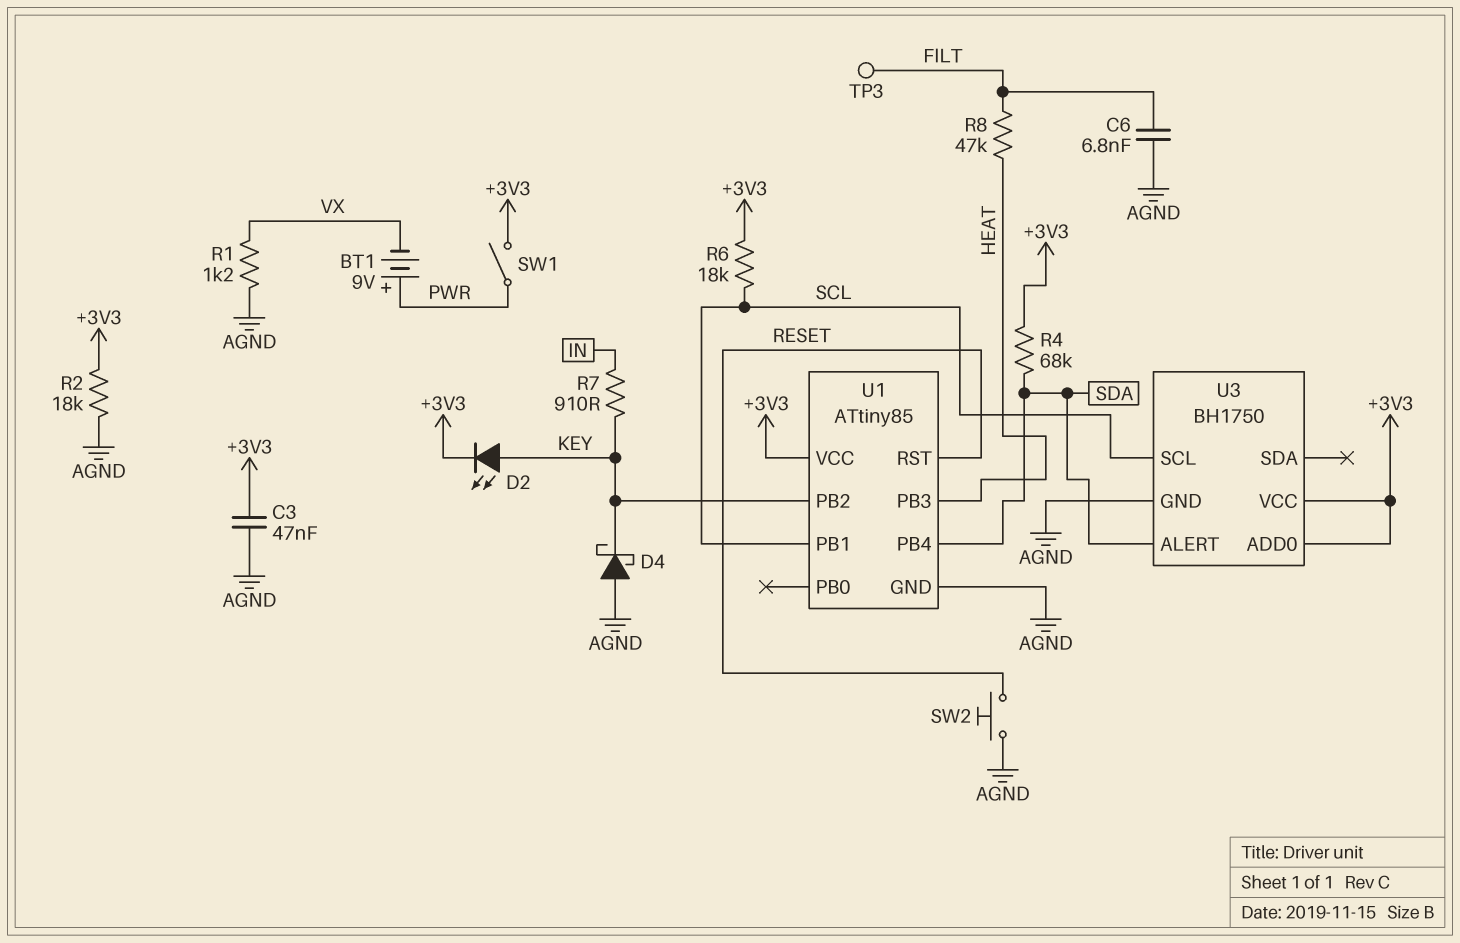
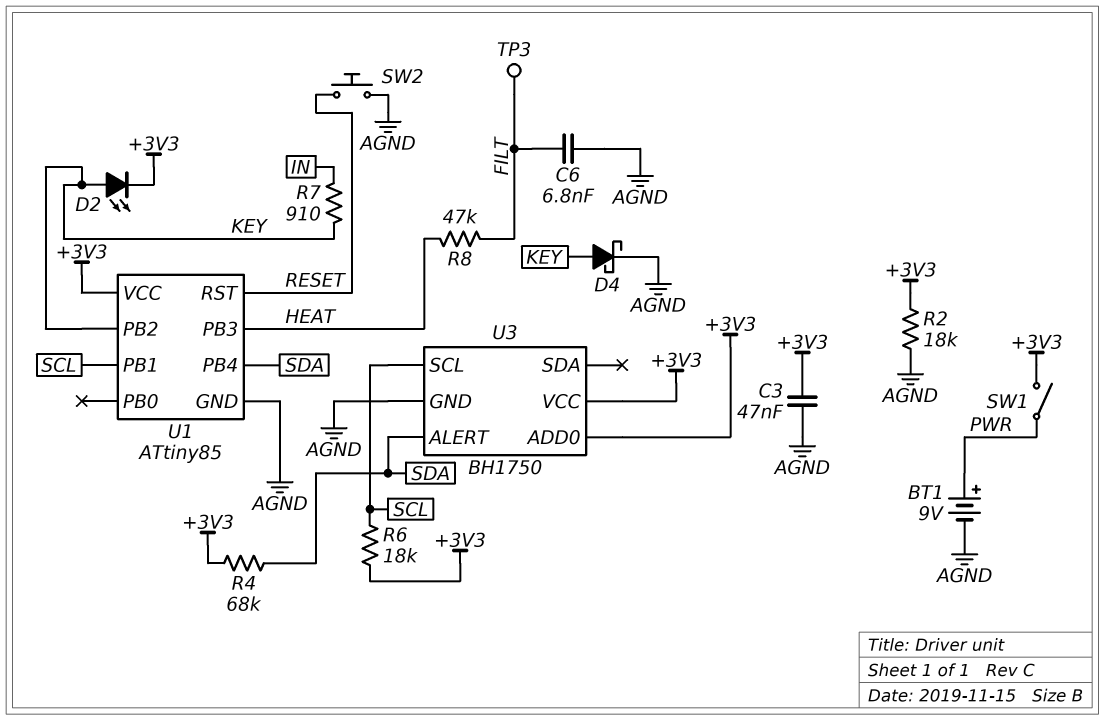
BT1: 9V (plus PWR, minus VX) -> 9V (plus PWR, minus AGND)
D4: schottky (A AGND, K KEY) -> schottky (A KEY, K AGND)
R1: 1.2k (AGND, VX) -> none

